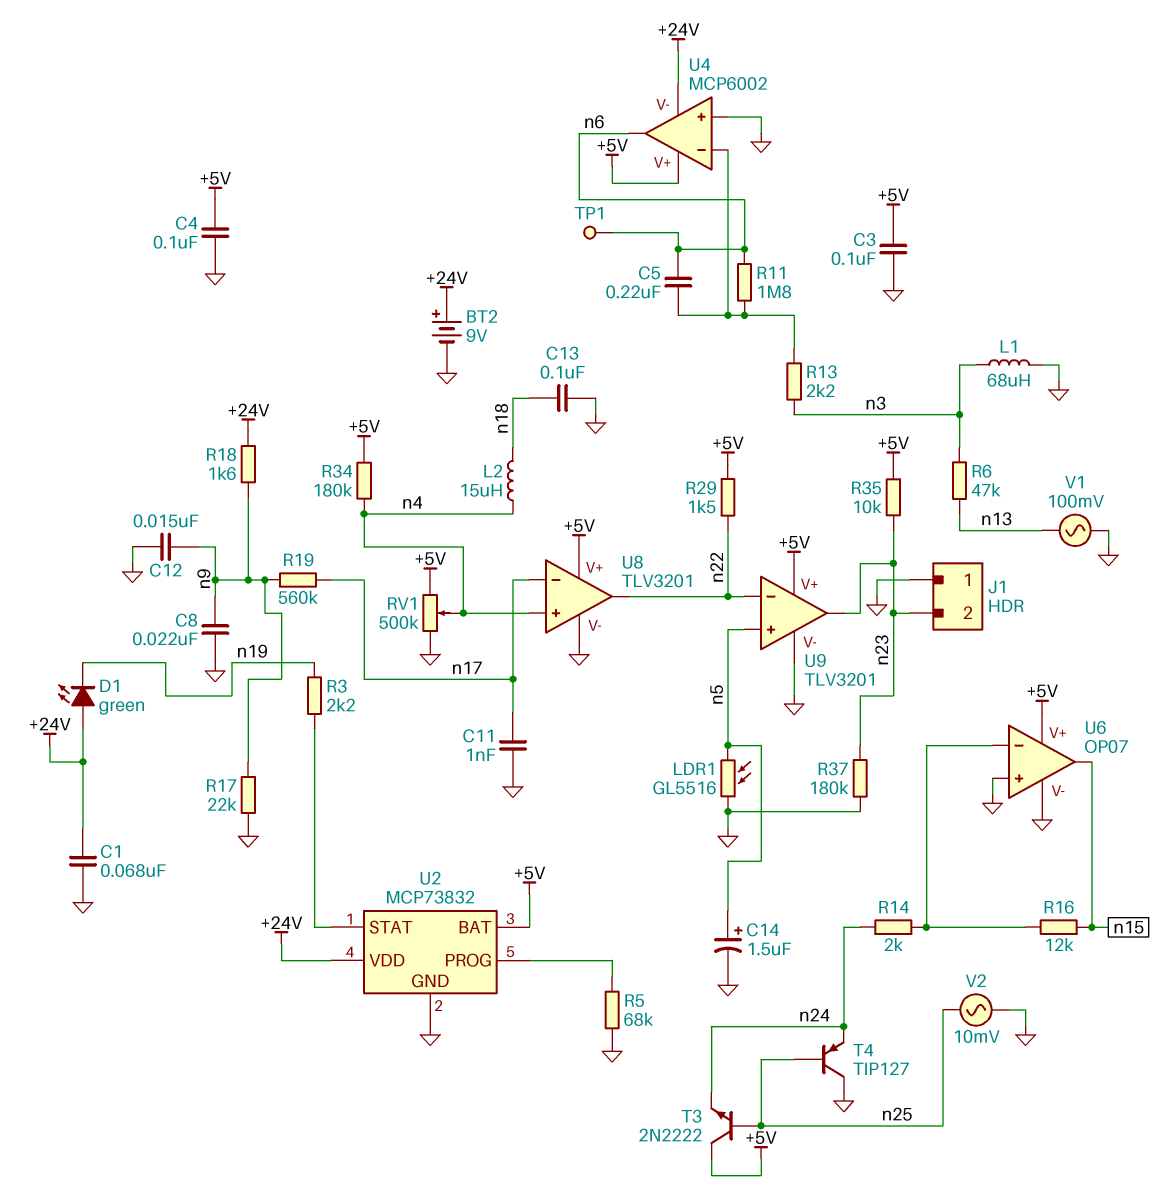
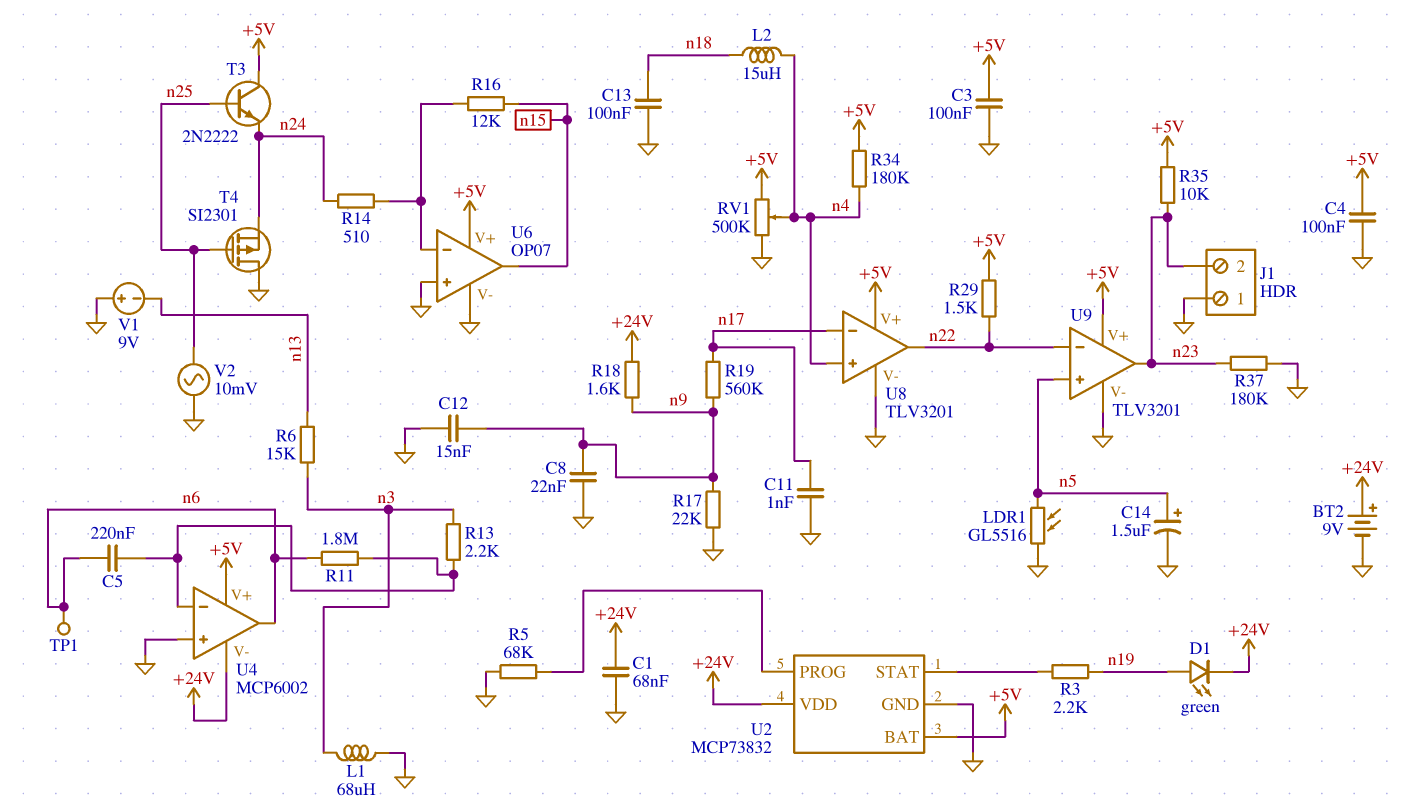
D1: LED green (A +24V, K n19) -> LED green (A n19, K +24V)
R6: 47k (n3, n13) -> 15k (n3, n13)
R14: 2k (U6/in-, n24) -> 510 (U6/in-, n24)
T4: PNP TIP127 (B n25, C GND, E n24) -> PMOS SI2301 (G n25, D GND, S n24)
V1: AC 100mV (GND, n13) -> 9V (plus GND, minus n13)

